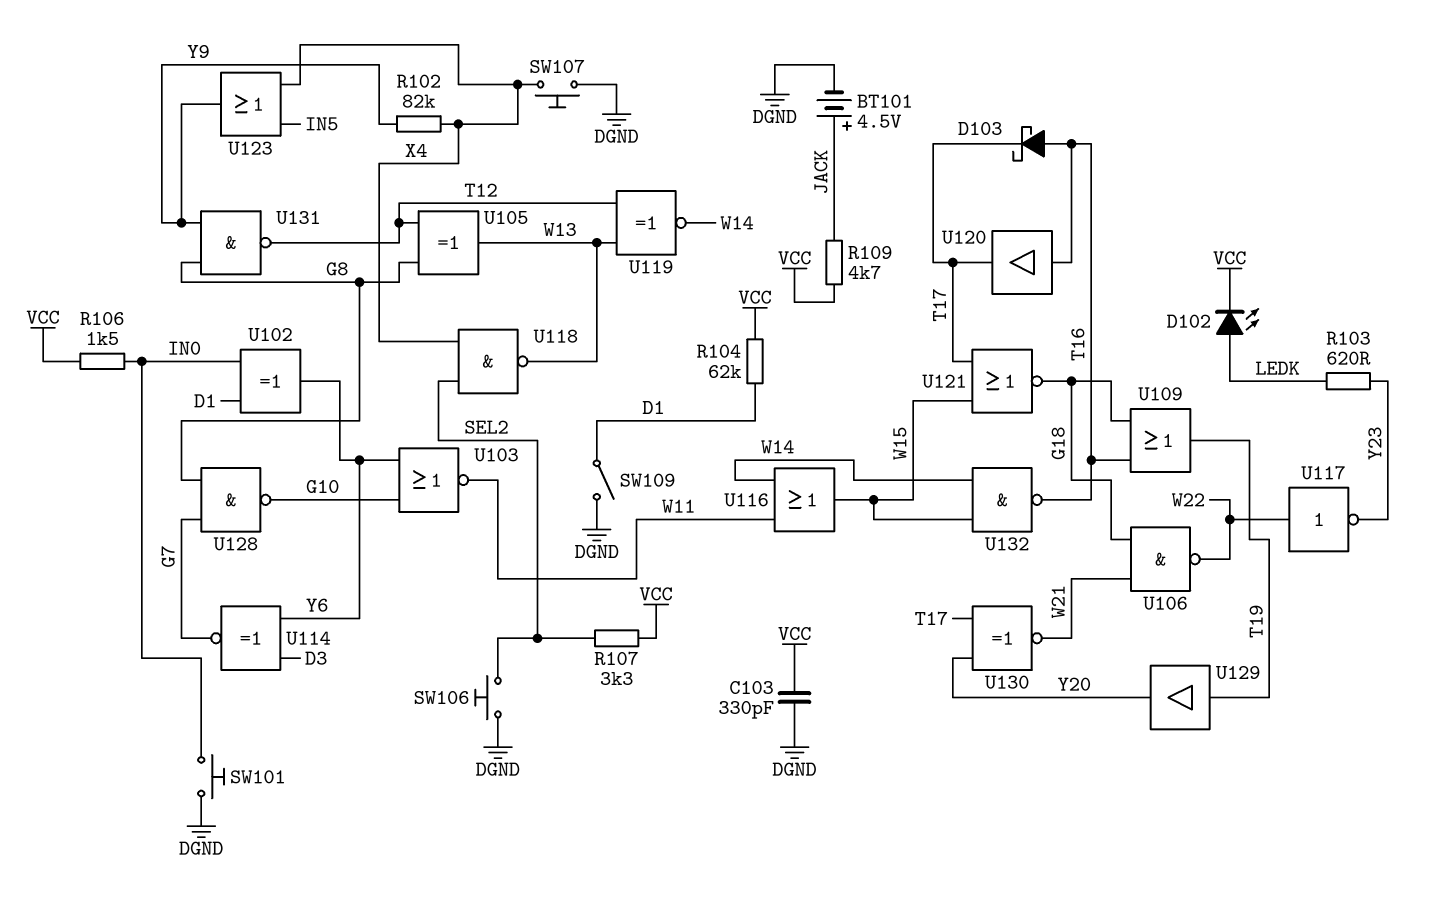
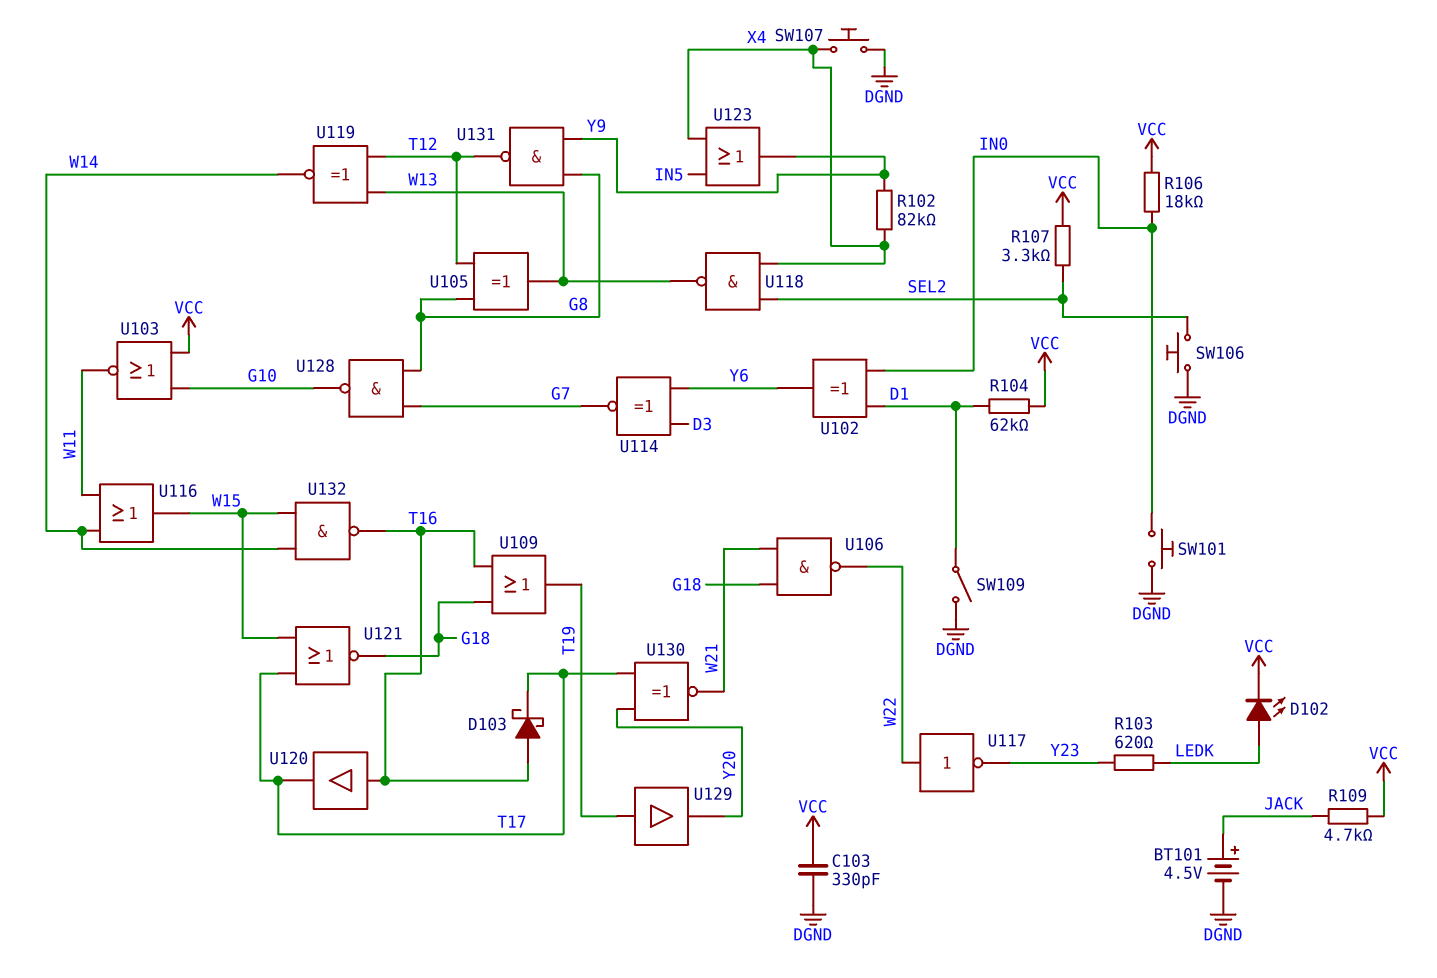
R106: 1.5k (IN0, VCC) -> 18k (IN0, VCC)
U103: NOR (in G10, in Y6, out W11) -> NOR (in G10, in VCC, out W11)

